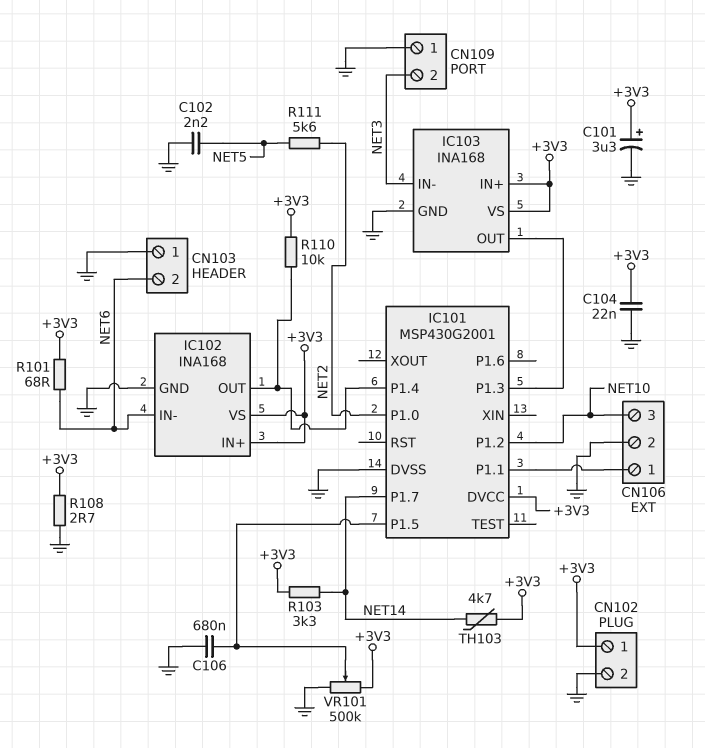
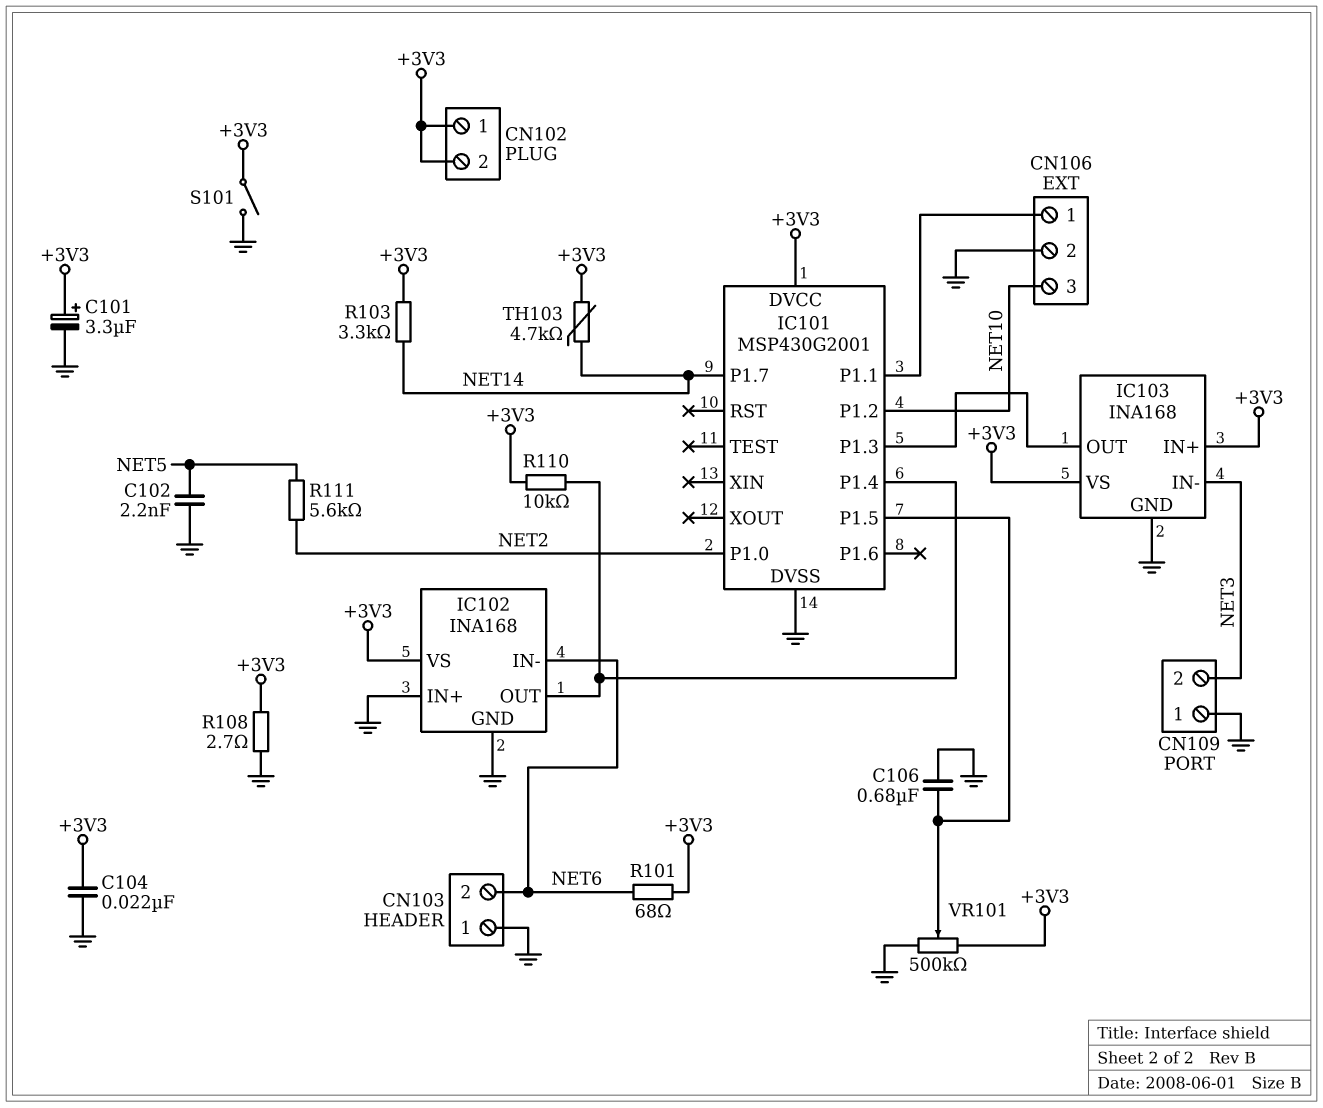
CN102 pin 2: GND -> +3V3
IC102 pin IN+: +3V3 -> GND
S101: none -> switch (+3V3, GND)

